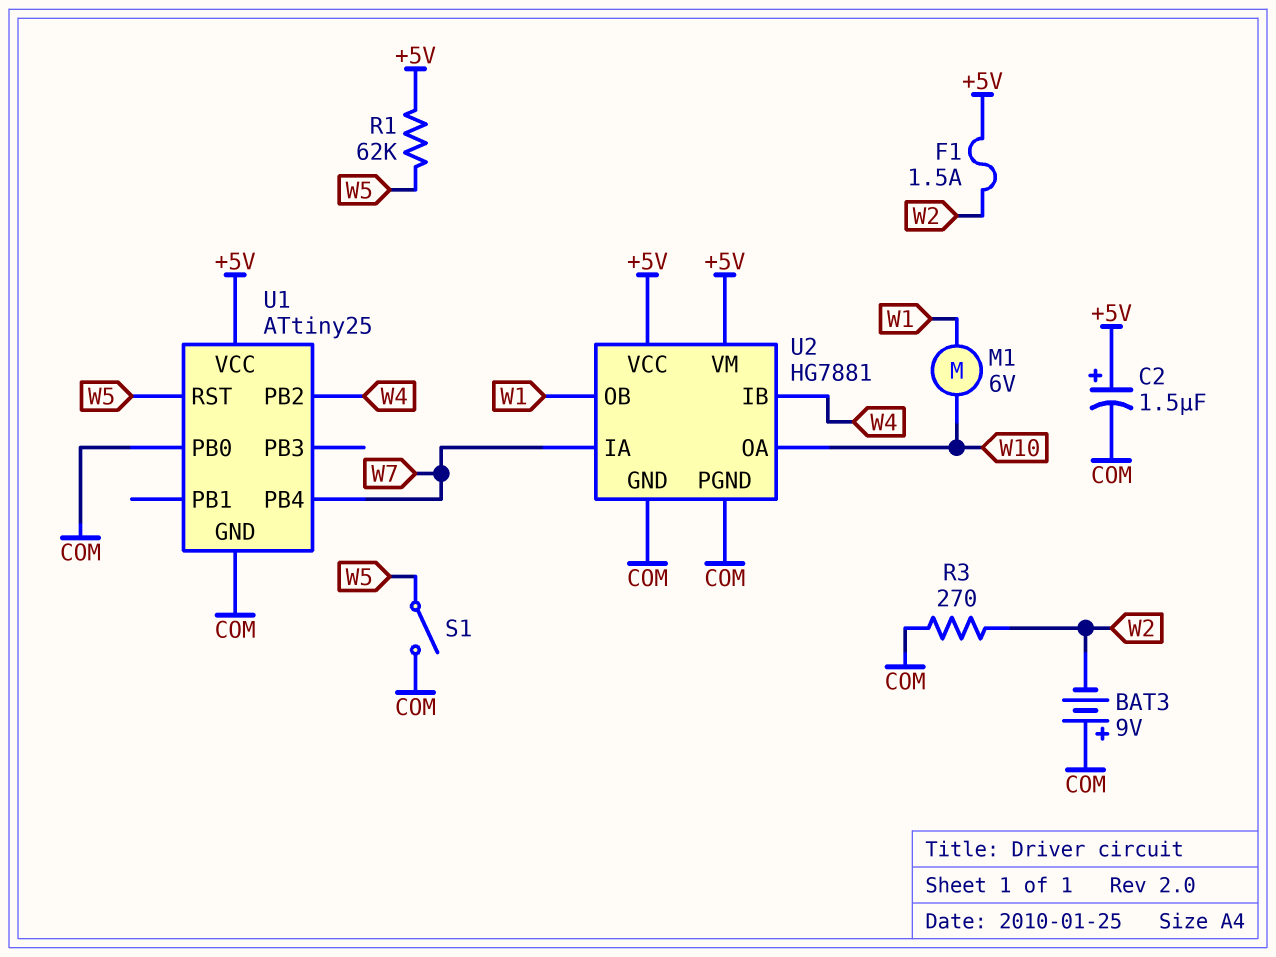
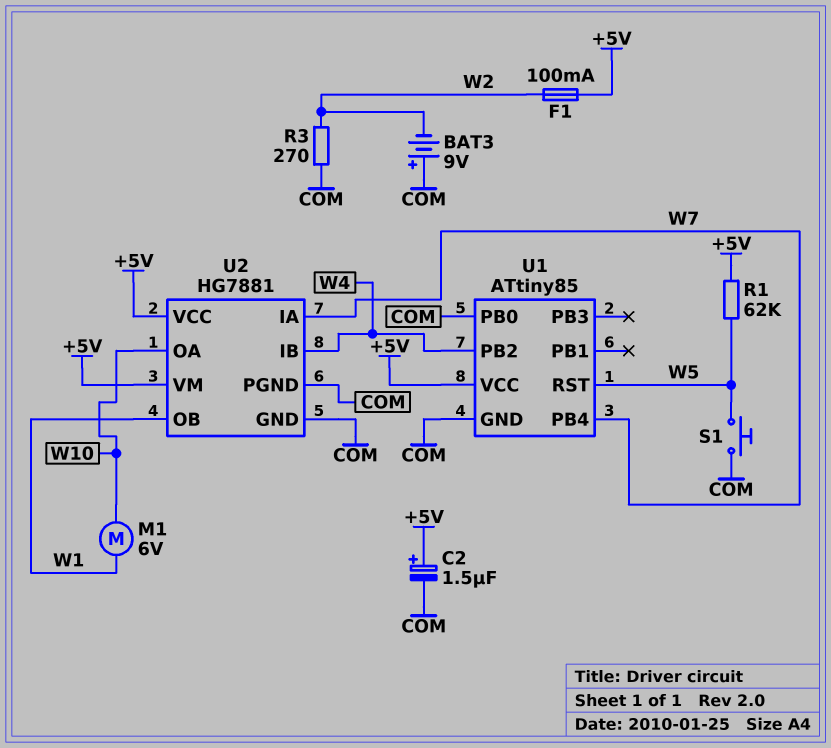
F1: 1.5A (+5V, W2) -> 100mA (+5V, W2)
S1: switch (COM, W5) -> button (COM, W5)
U1: ATtiny25 -> ATtiny85

